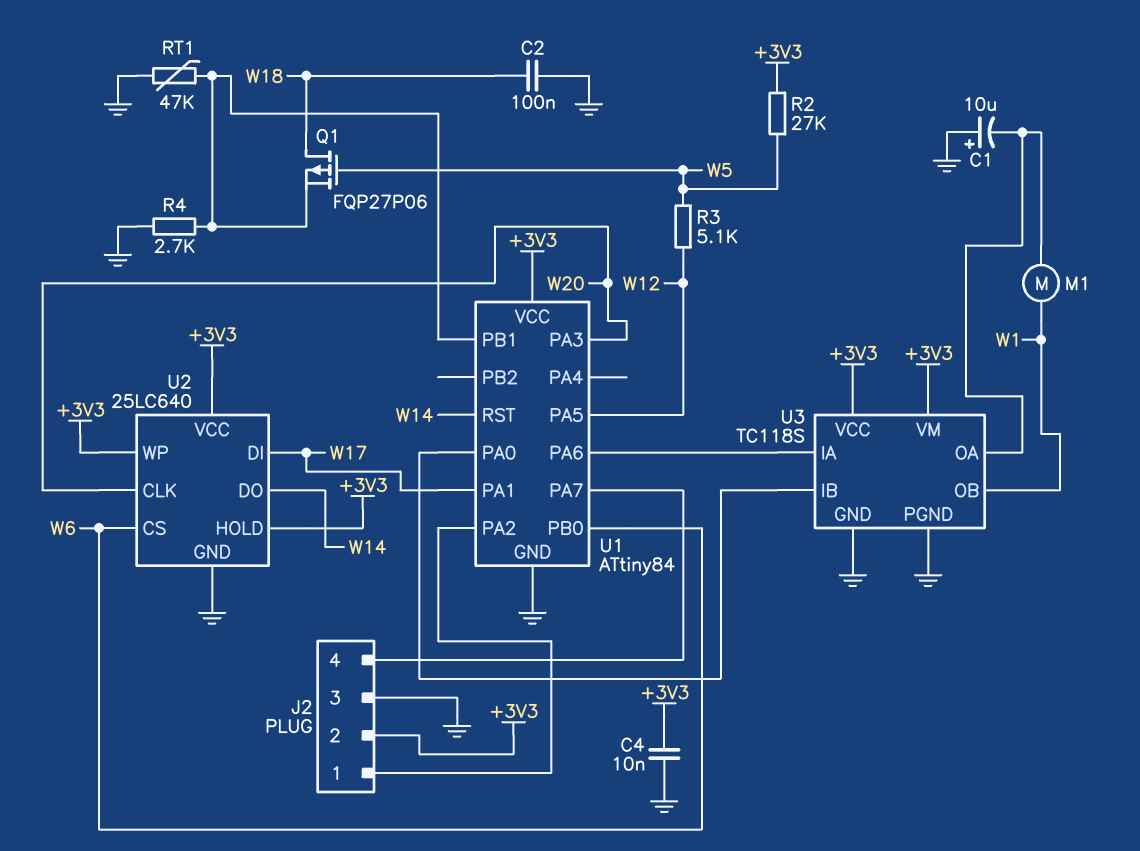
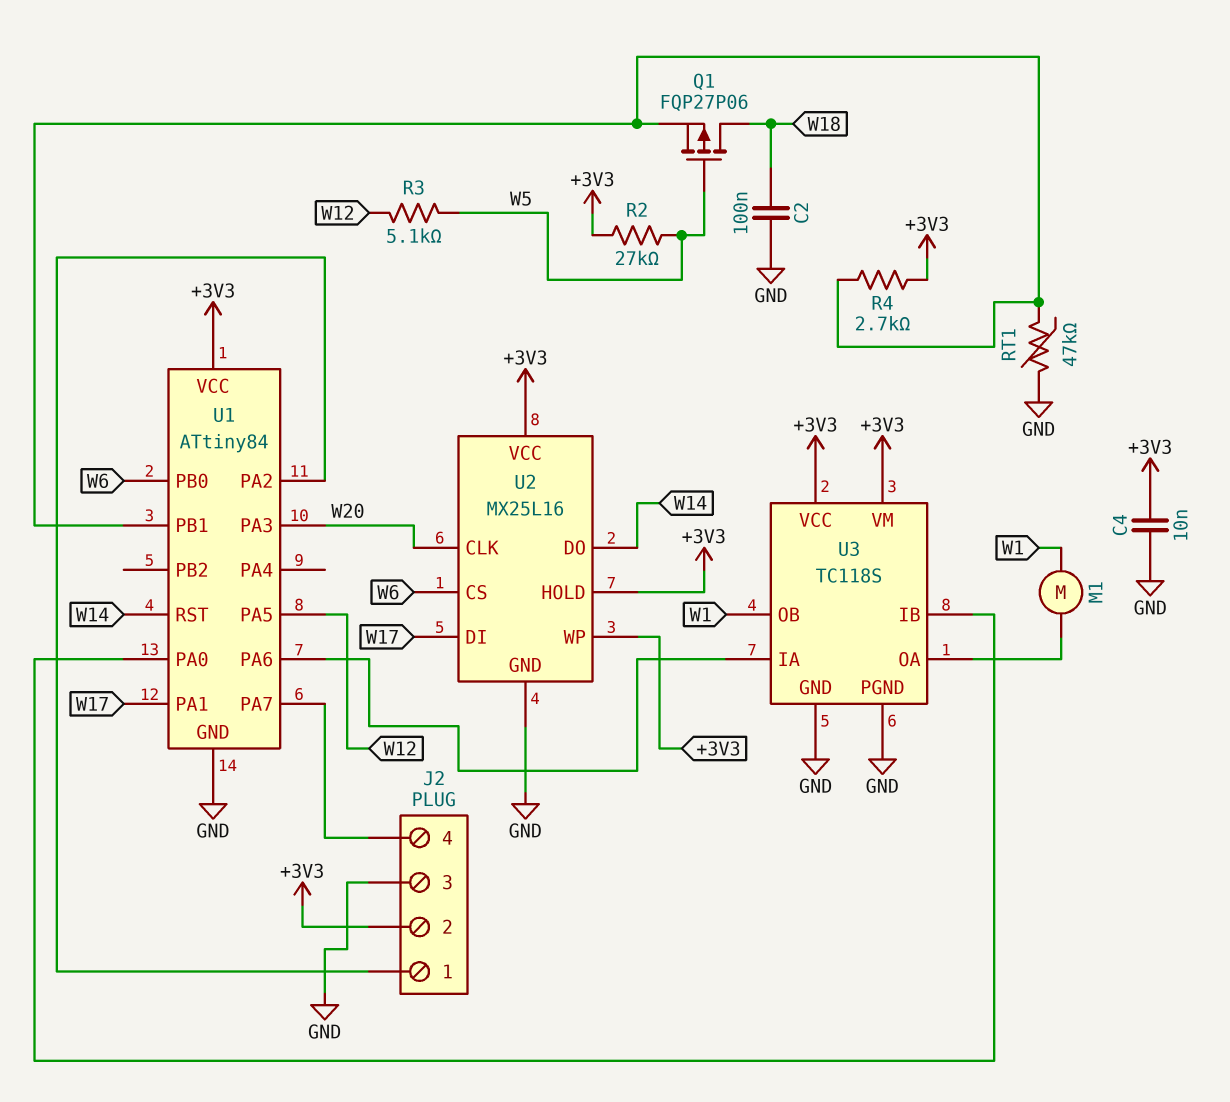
C1: 10uF (plus GND, minus U3/OA) -> none
R4: 2.7k (GND, U1/PB1) -> 2.7k (+3V3, U1/PB1)
U2: 25LC640 -> MX25L16

